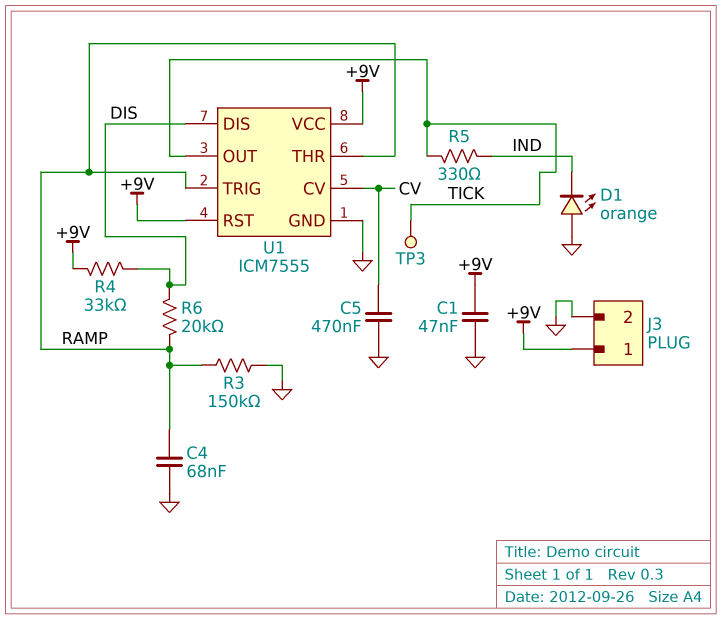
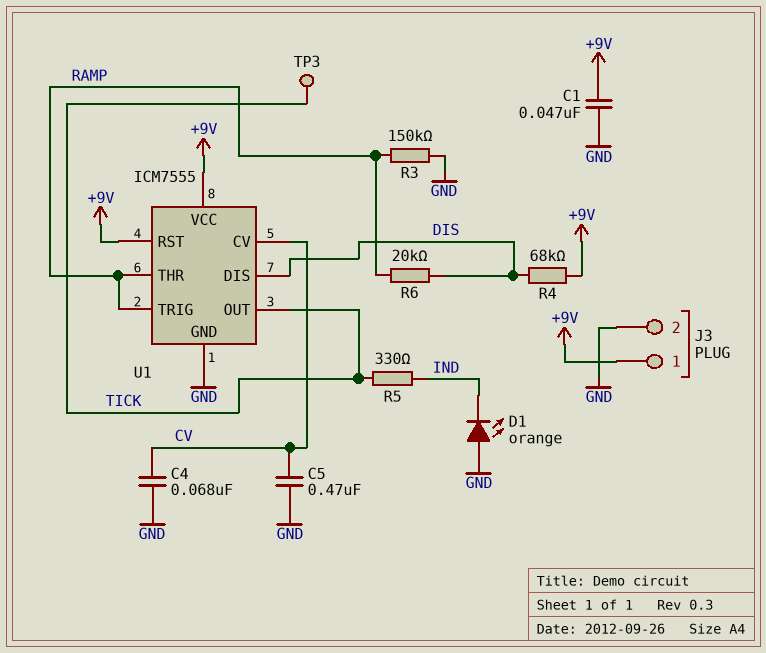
C4: 68nF (GND, RAMP) -> 68nF (CV, GND)
R4: 33k (+9V, DIS) -> 68k (+9V, DIS)

